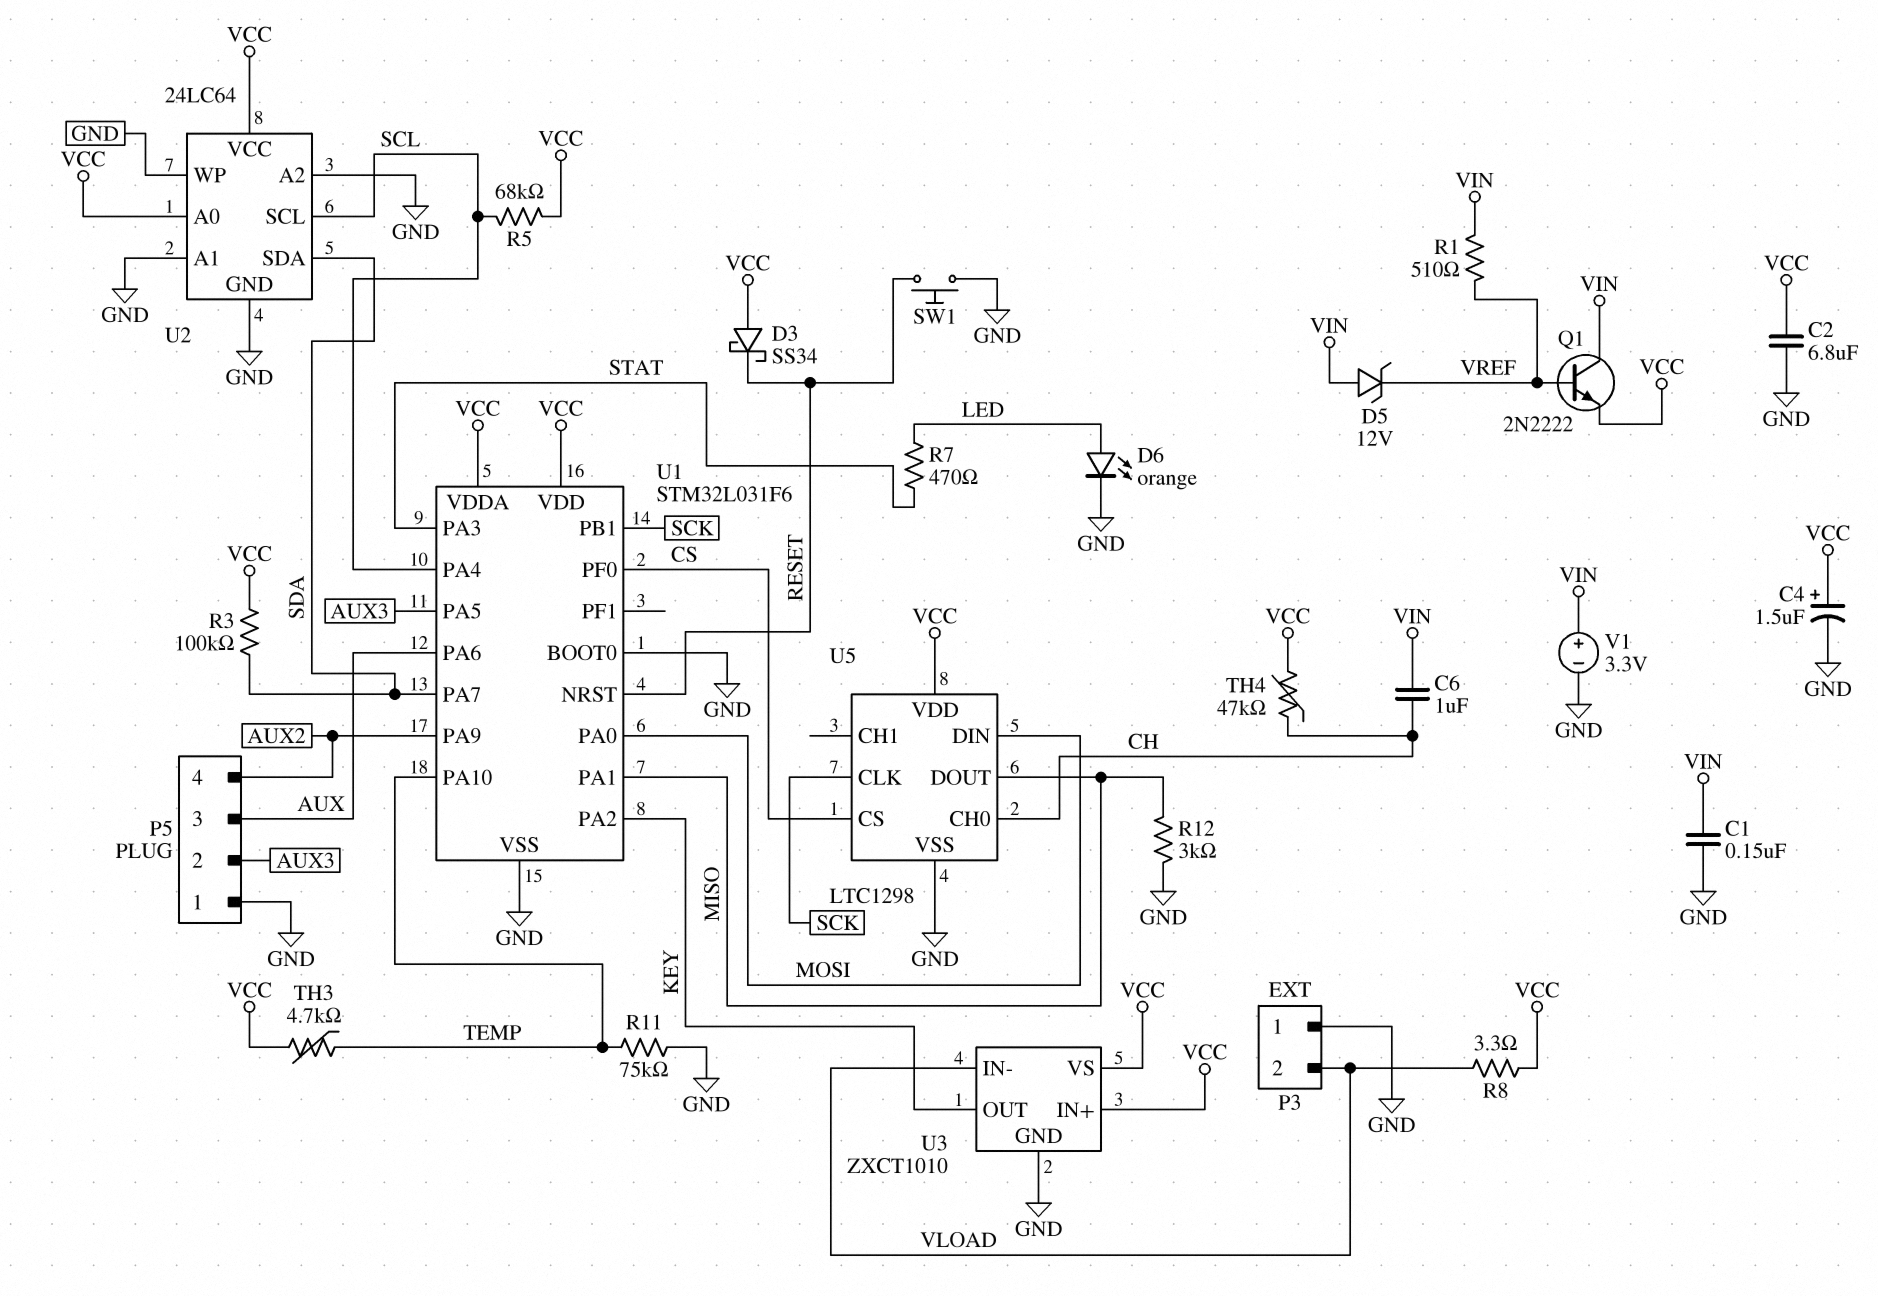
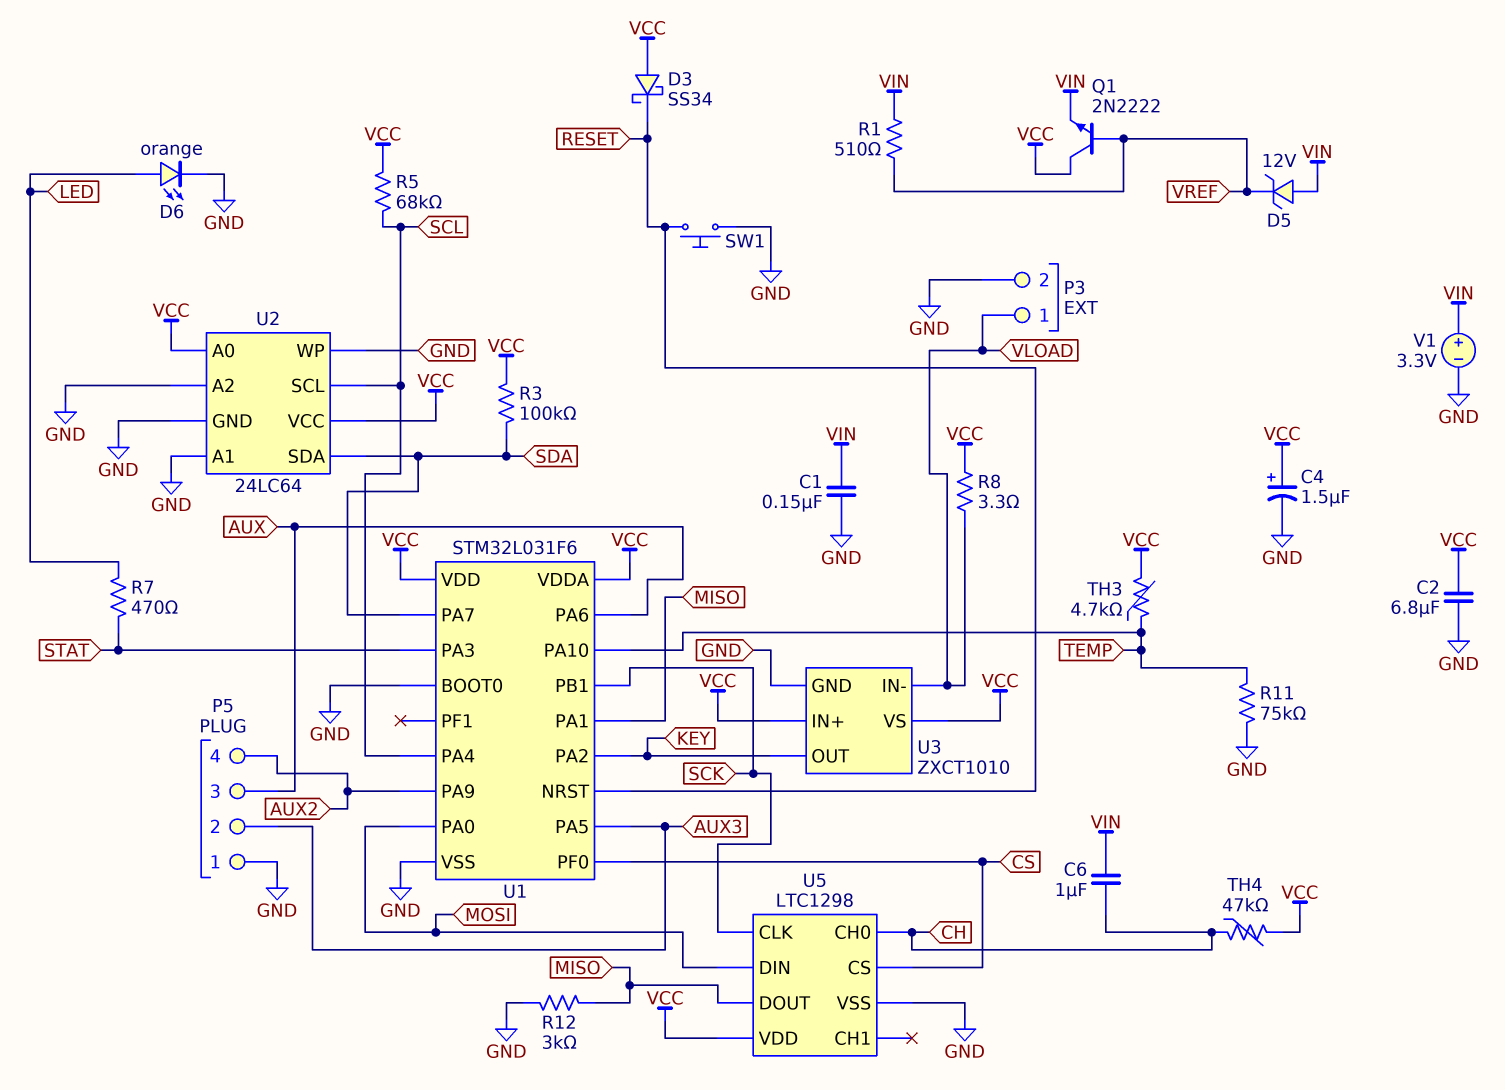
P3 pin 1: GND -> VLOAD
P3 pin 2: VLOAD -> GND
Q1: NPN 2N2222 (B VREF, C VIN, E VCC) -> NPN 2N2222 (B VREF, C VCC, E VIN)

